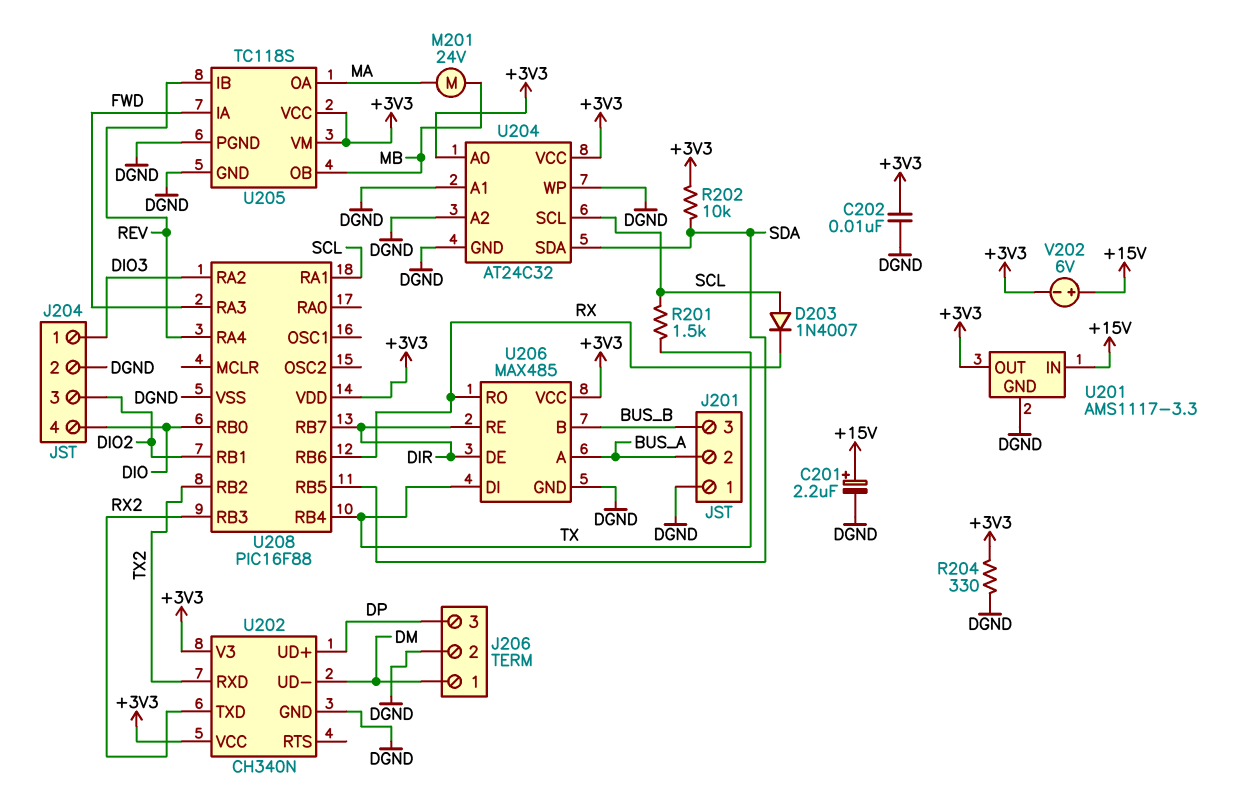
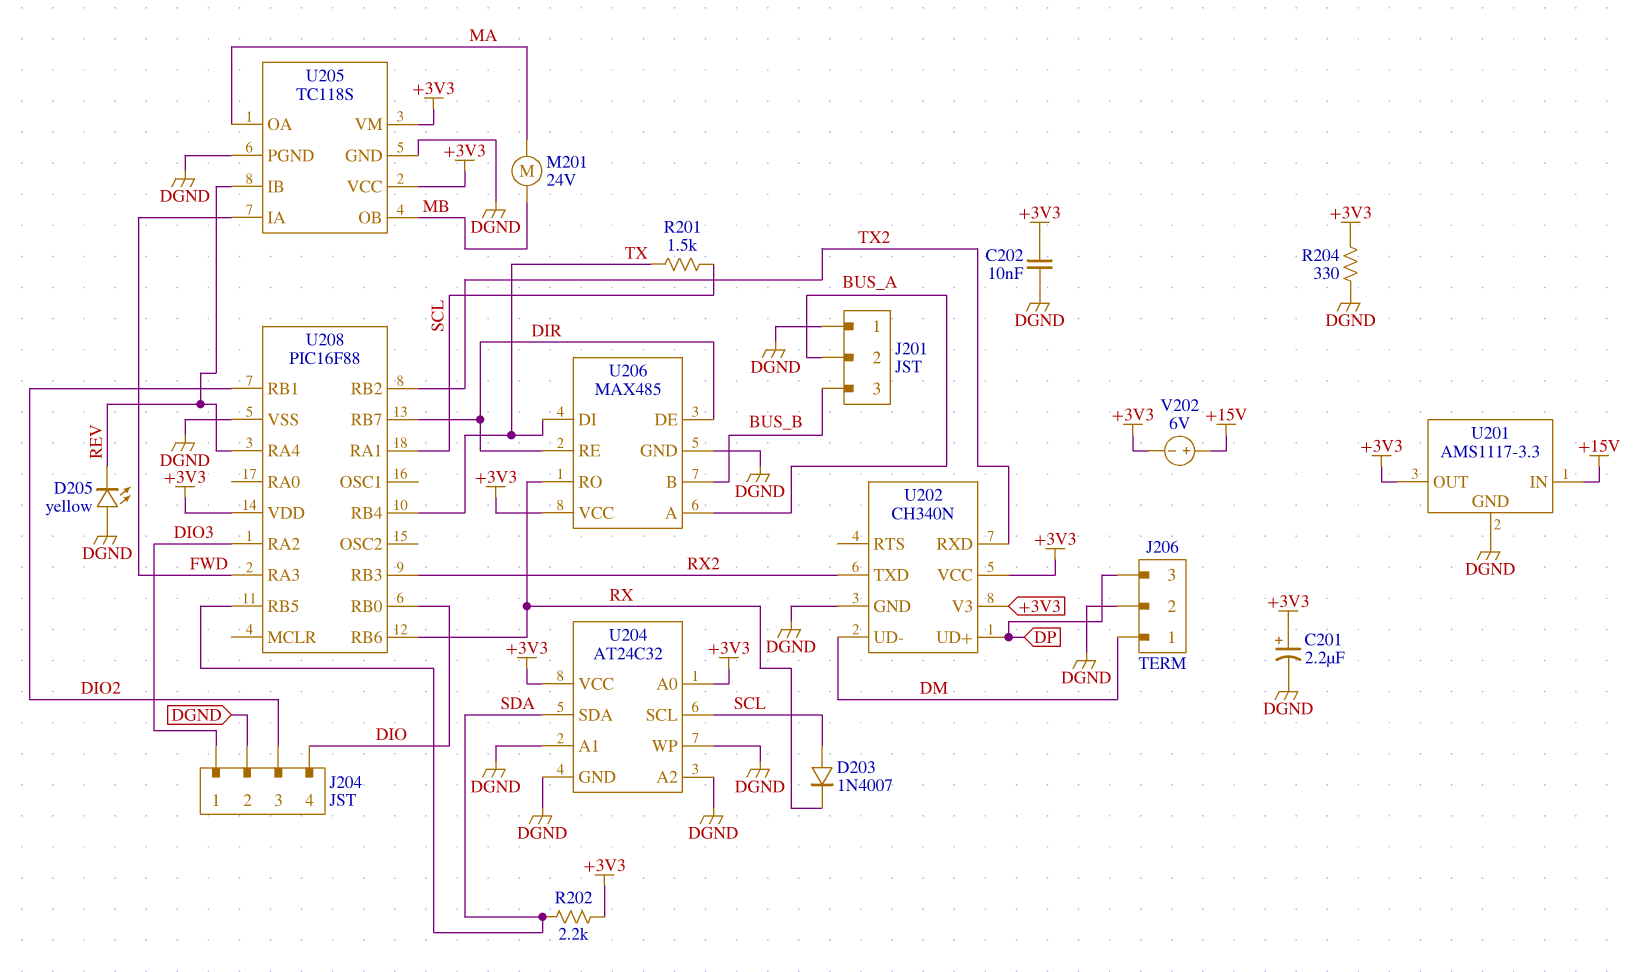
C201: 2.2uF (plus +15V, minus DGND) -> 2.2uF (plus +3V3, minus DGND)
D205: none -> LED yellow (A DGND, K REV)
R202: 10k (+3V3, SDA) -> 2.2k (+3V3, SDA)

